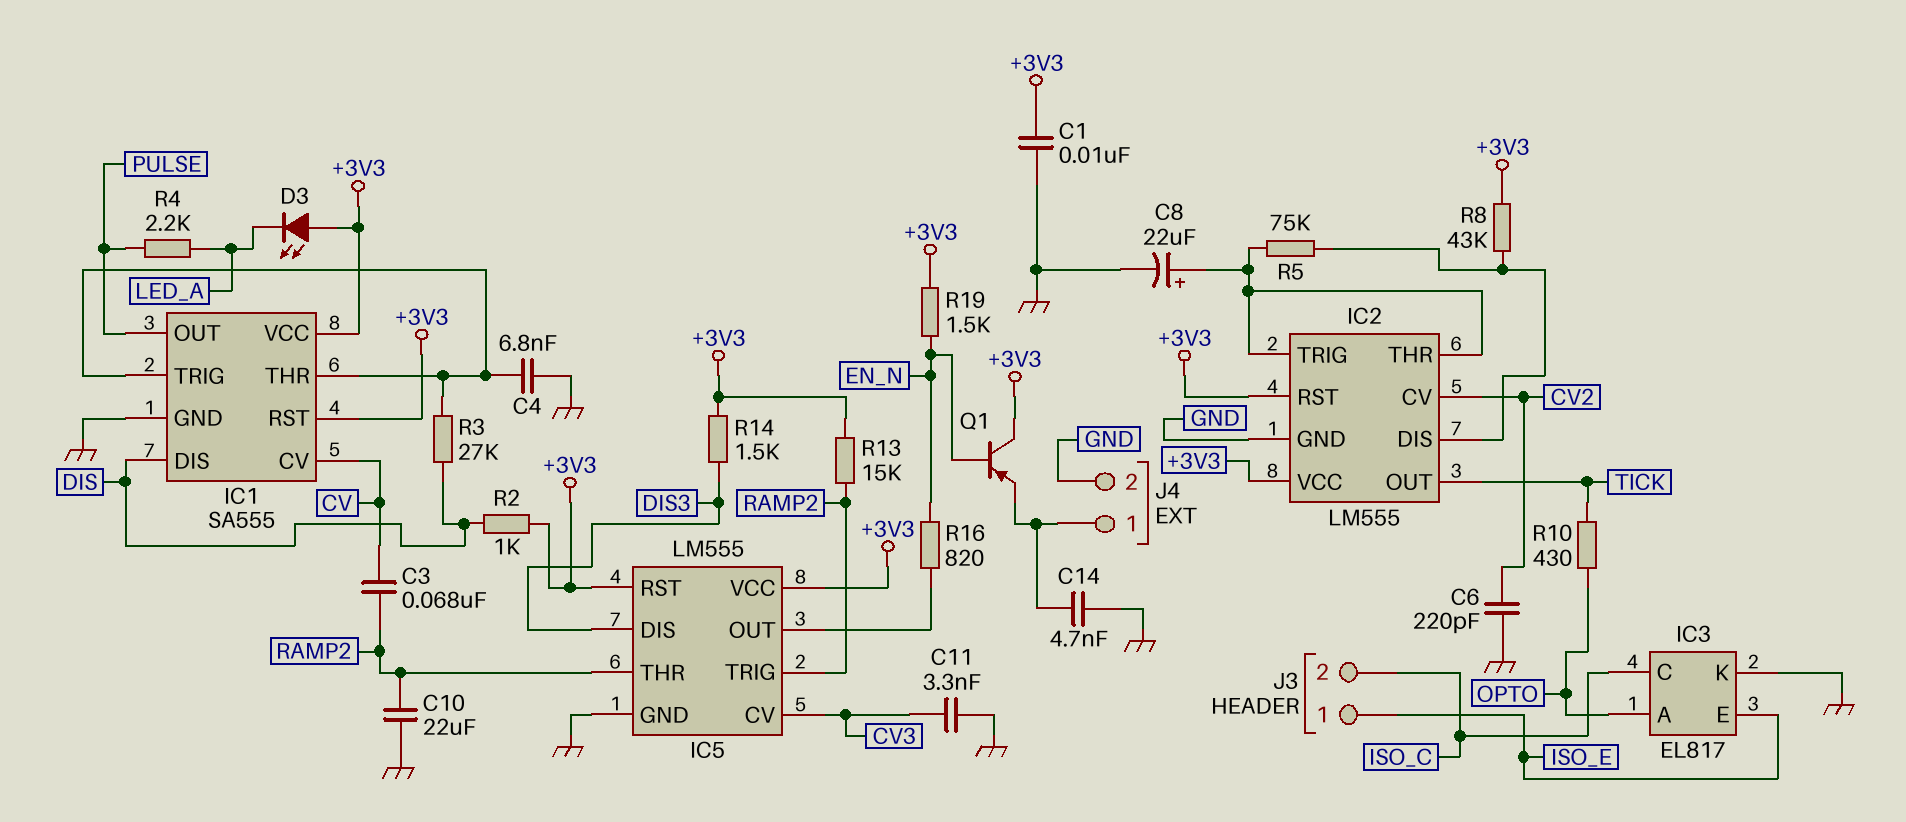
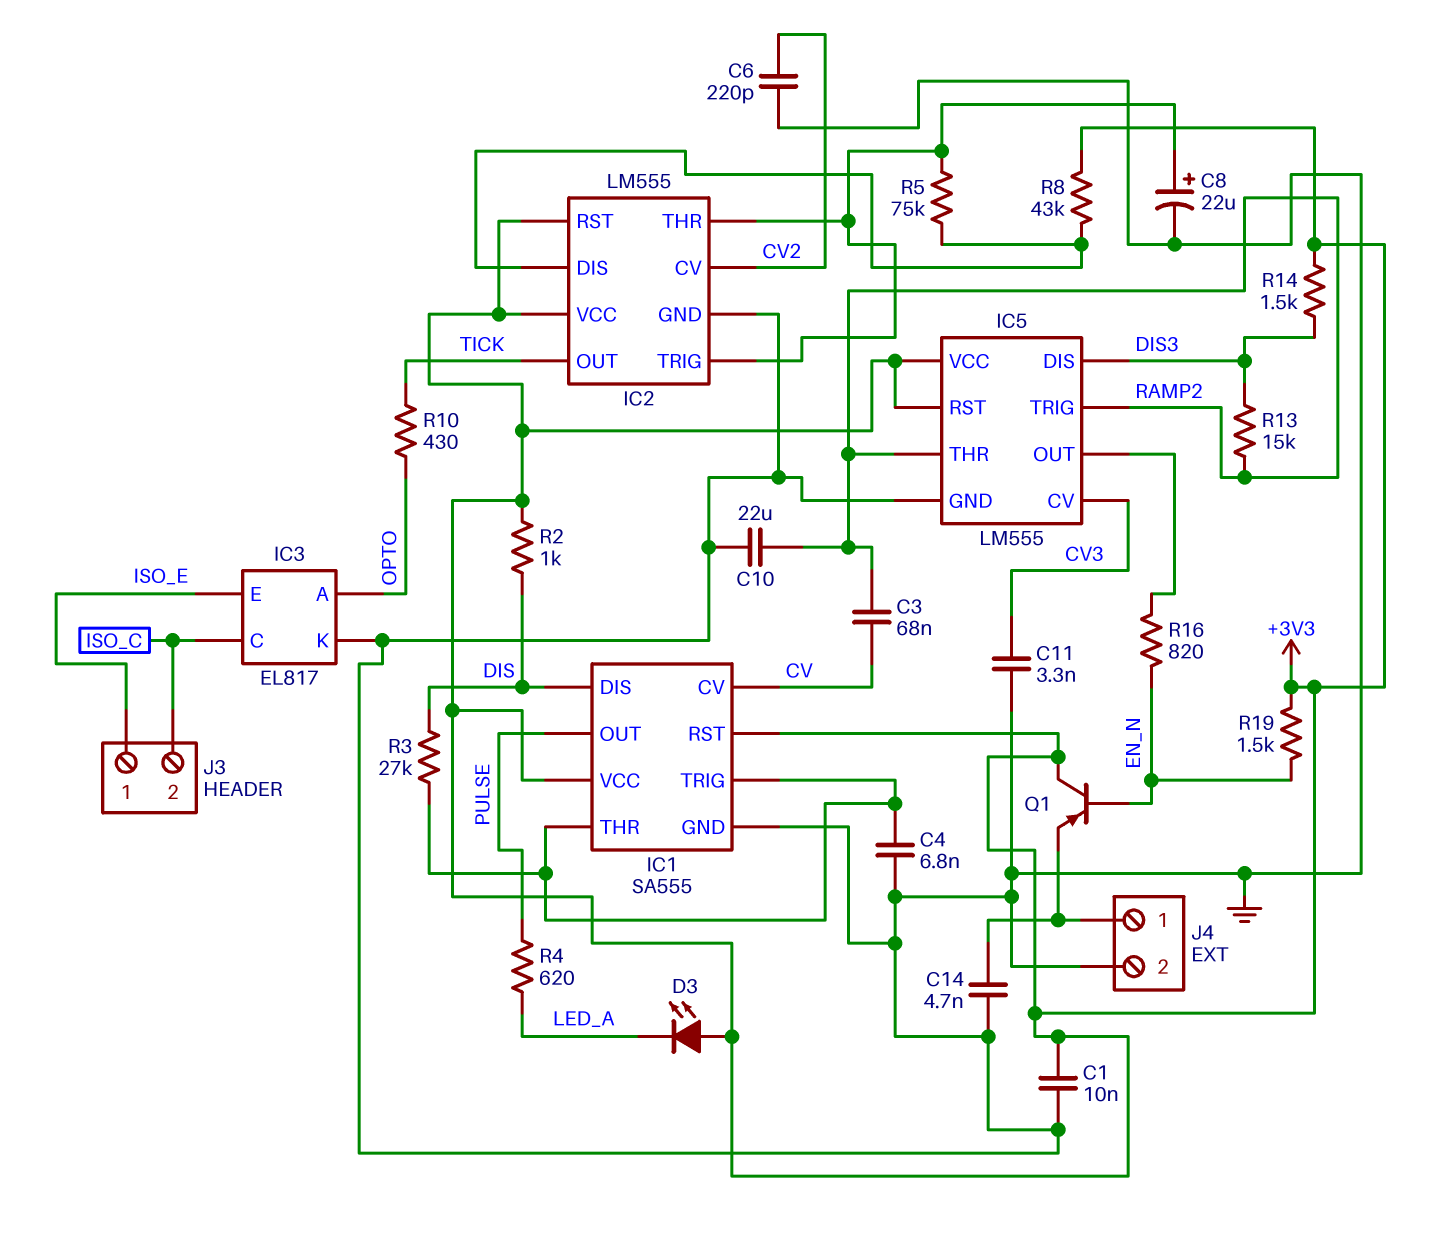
R4: 2.2k (LED_A, PULSE) -> 620 (LED_A, PULSE)
R13: 15k (+3V3, RAMP2) -> 15k (DIS3, RAMP2)

